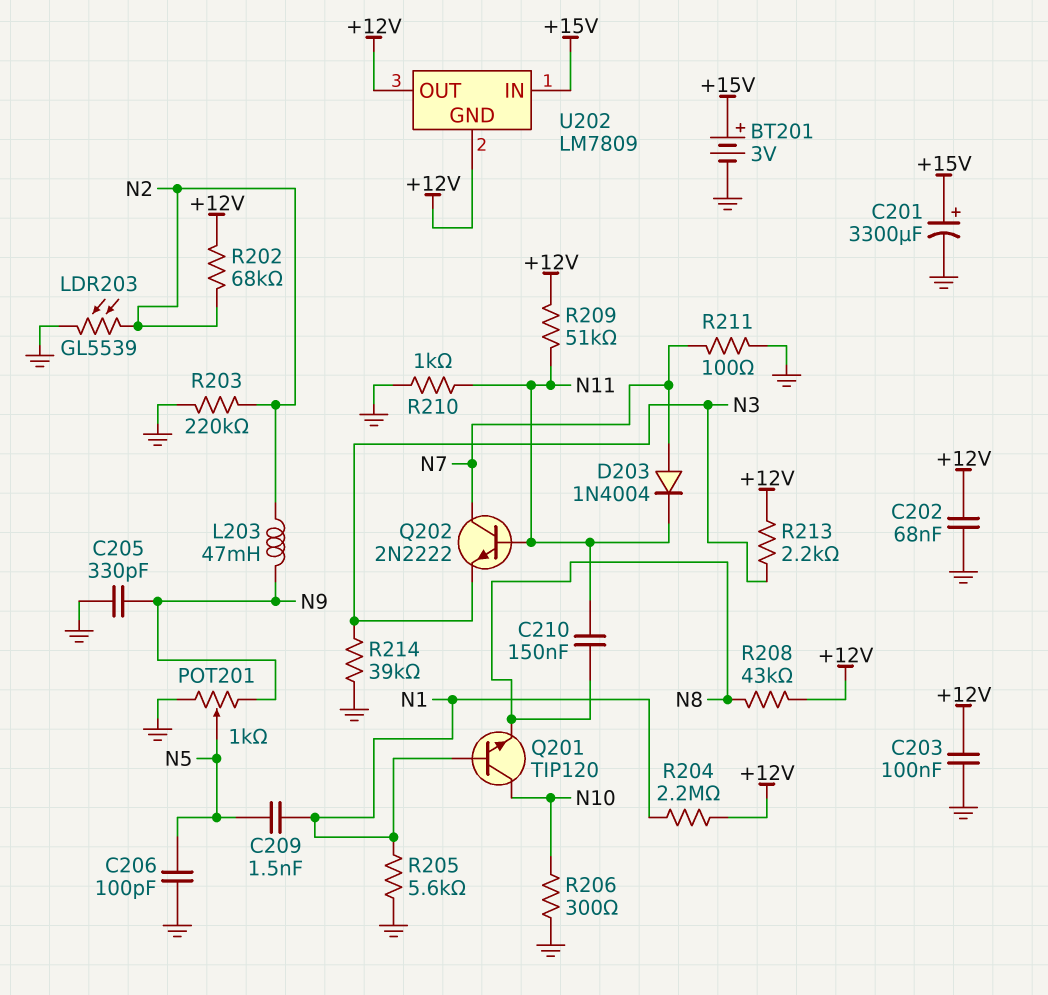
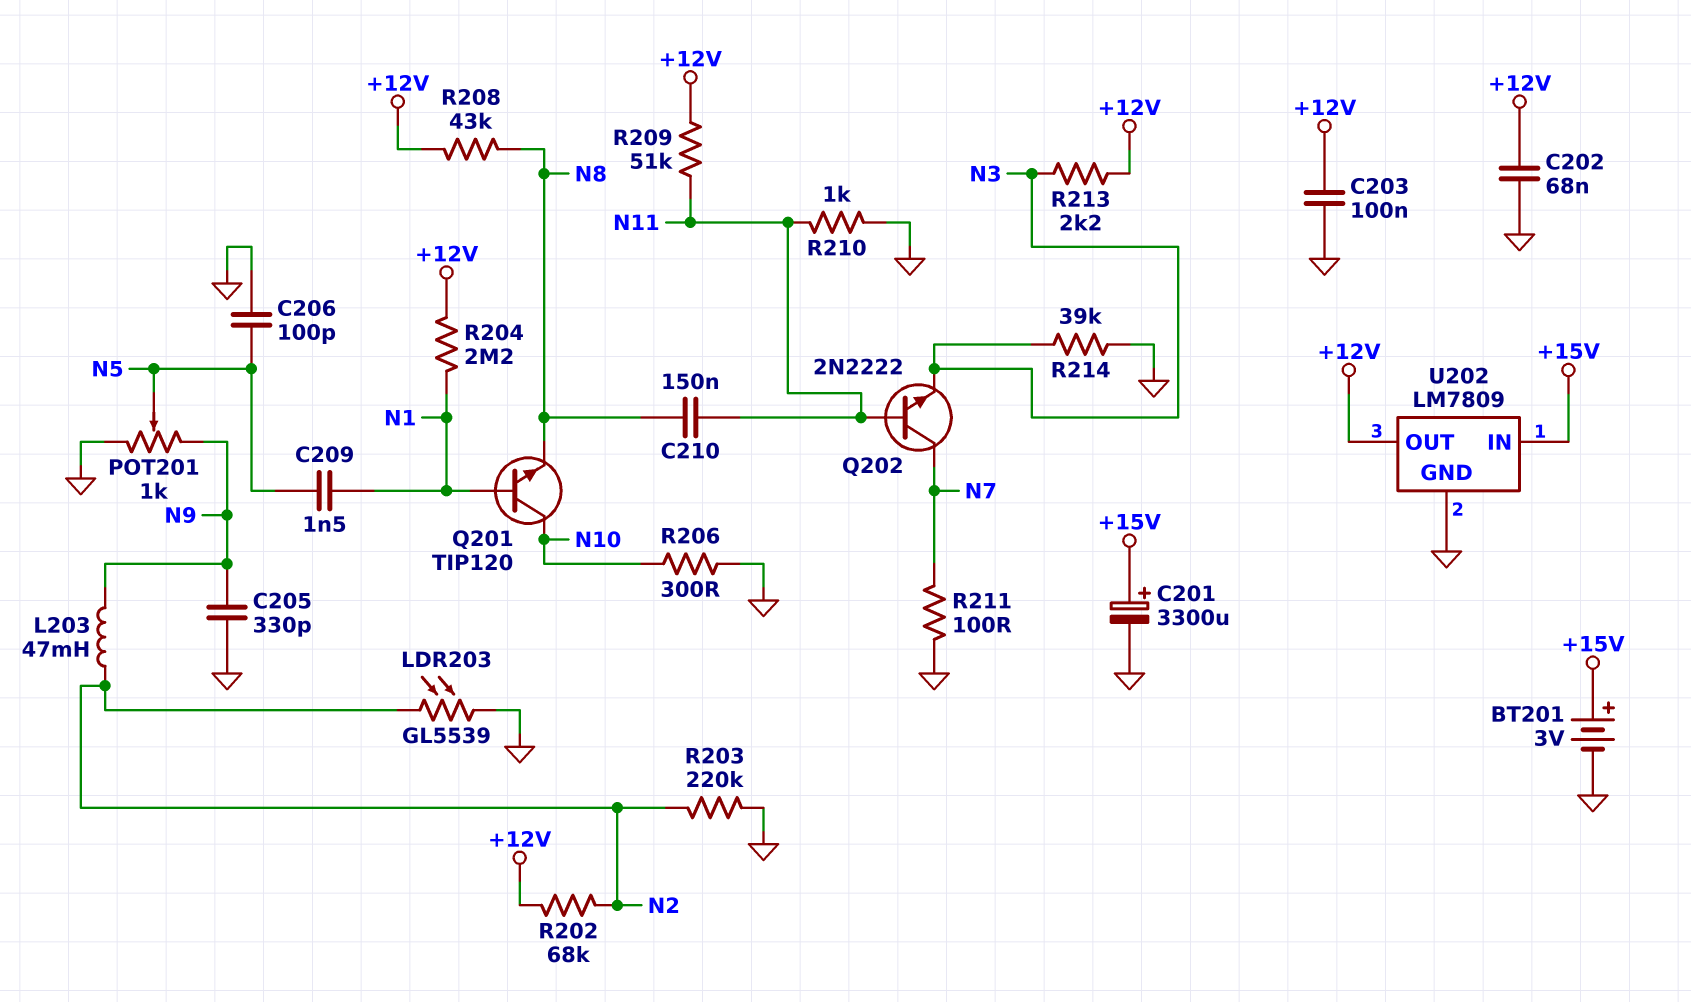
D203: diode 1N4004 (A N7, K N11) -> none
R205: 5.6k (GND, N1) -> none
U202 pin GND: +12V -> GND

